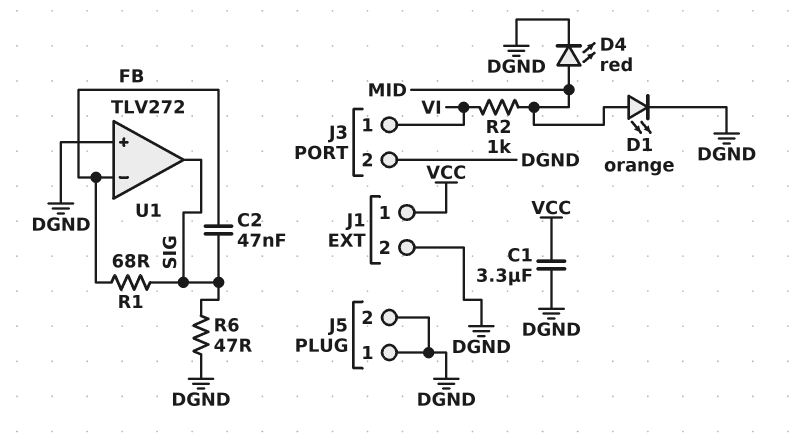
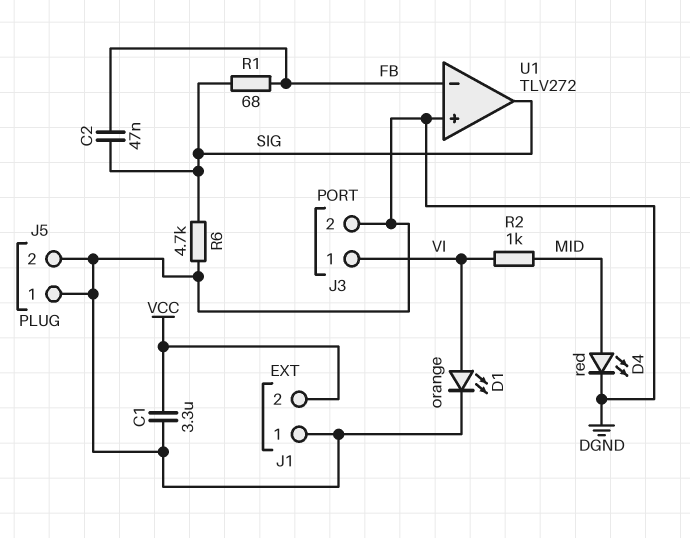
D1: LED orange (A MID, K DGND) -> LED orange (A VI, K DGND)
J1 pin 1: VCC -> DGND
J1 pin 2: DGND -> VCC
R6: 47 (DGND, SIG) -> 4.7k (DGND, SIG)

